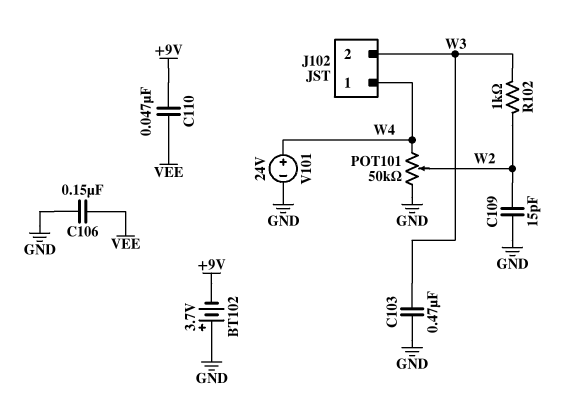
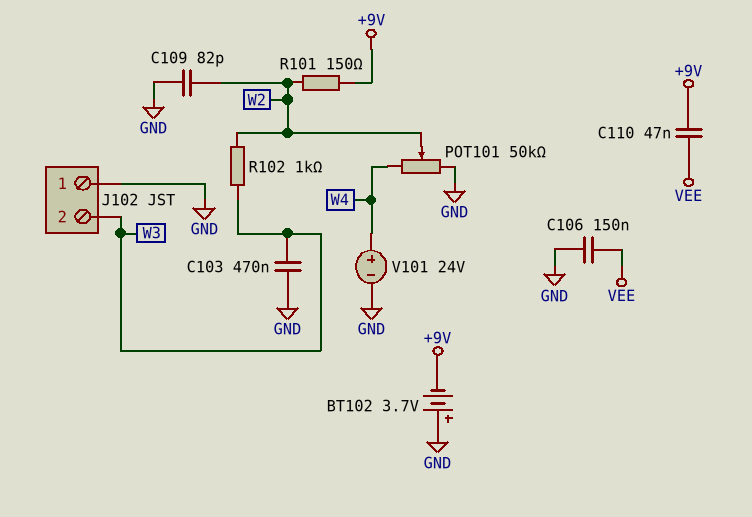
C109: 15pF (GND, W2) -> 82pF (GND, W2)
J102 pin 1: W4 -> GND
R101: none -> 150 (+9V, W2)

